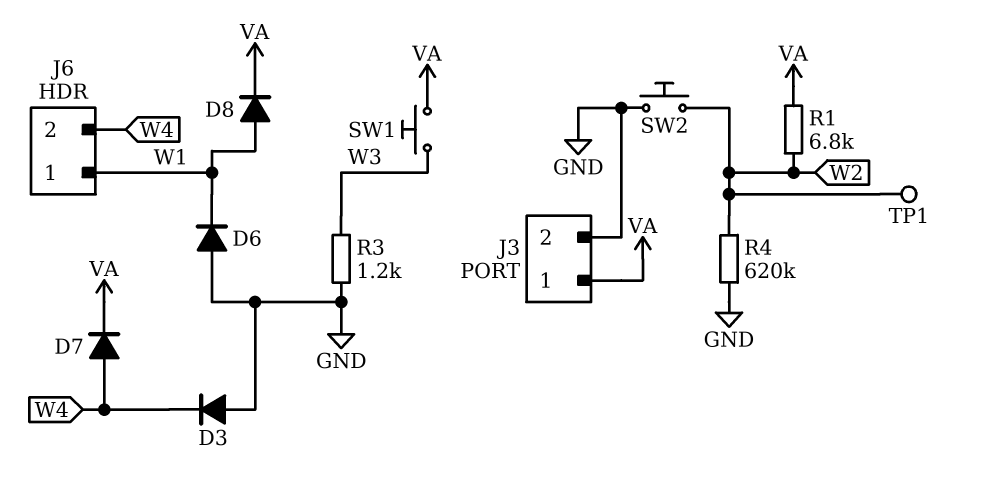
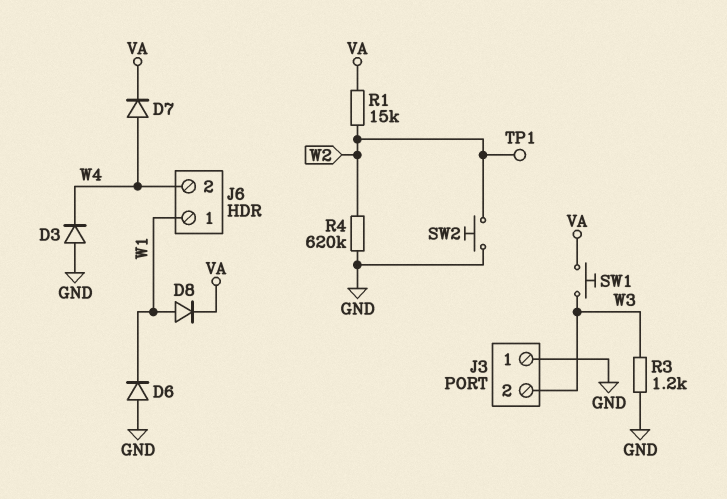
J3 pin 1: VA -> GND
J3 pin 2: GND -> W3
R1: 6.8k (VA, W2) -> 15k (VA, W2)

